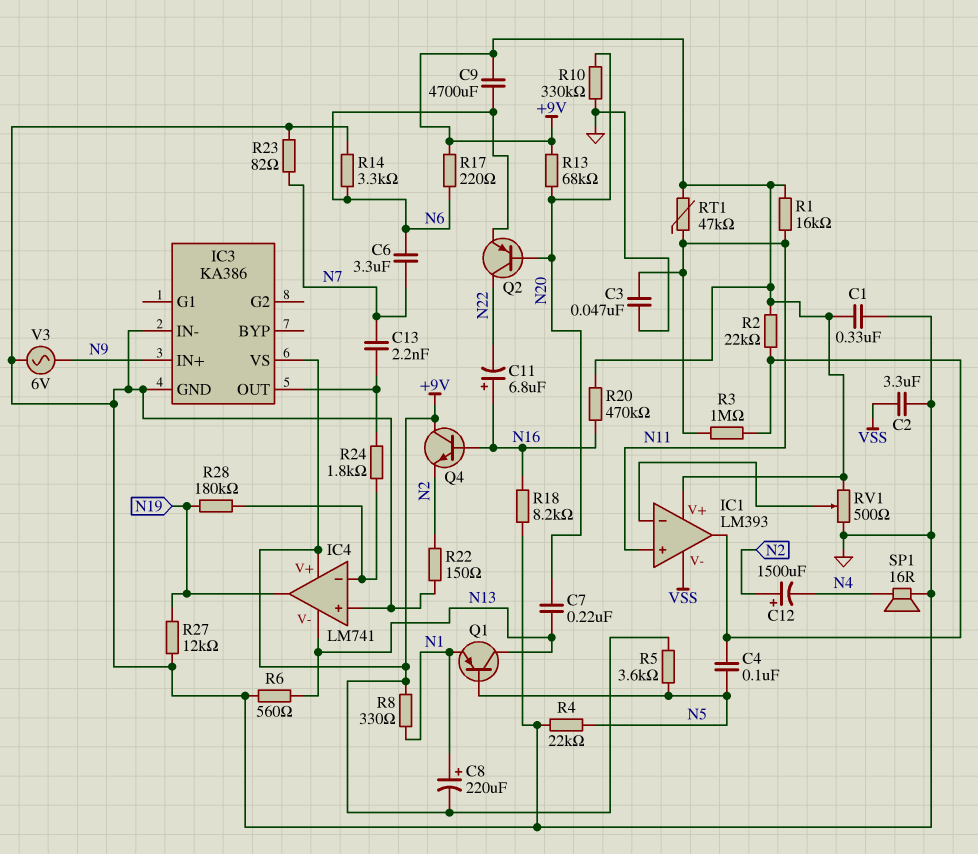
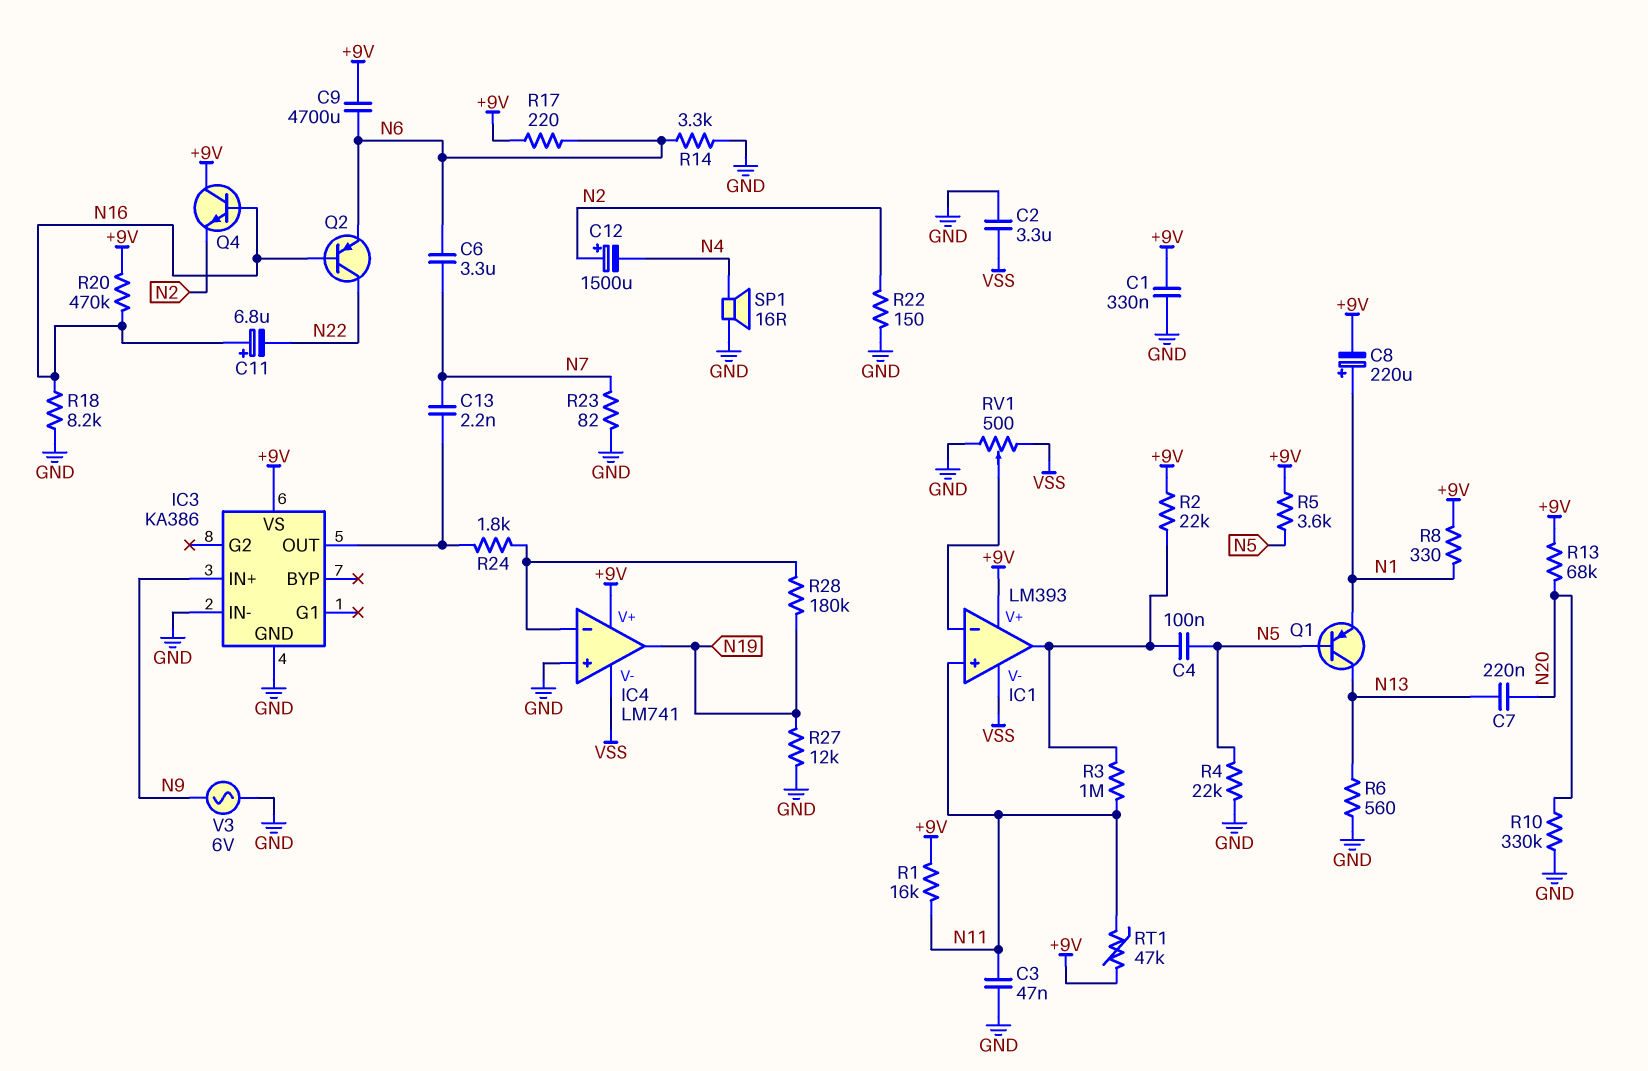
IC4 pin V-: N13 -> VSS
Q2: PNP (B N20, C N22, E N6) -> PNP (B N16, C N22, E N6)
RV1: 500 (+9V, GND, wiper IC1/in-) -> 500 (GND, VSS, wiper IC1/in-)

